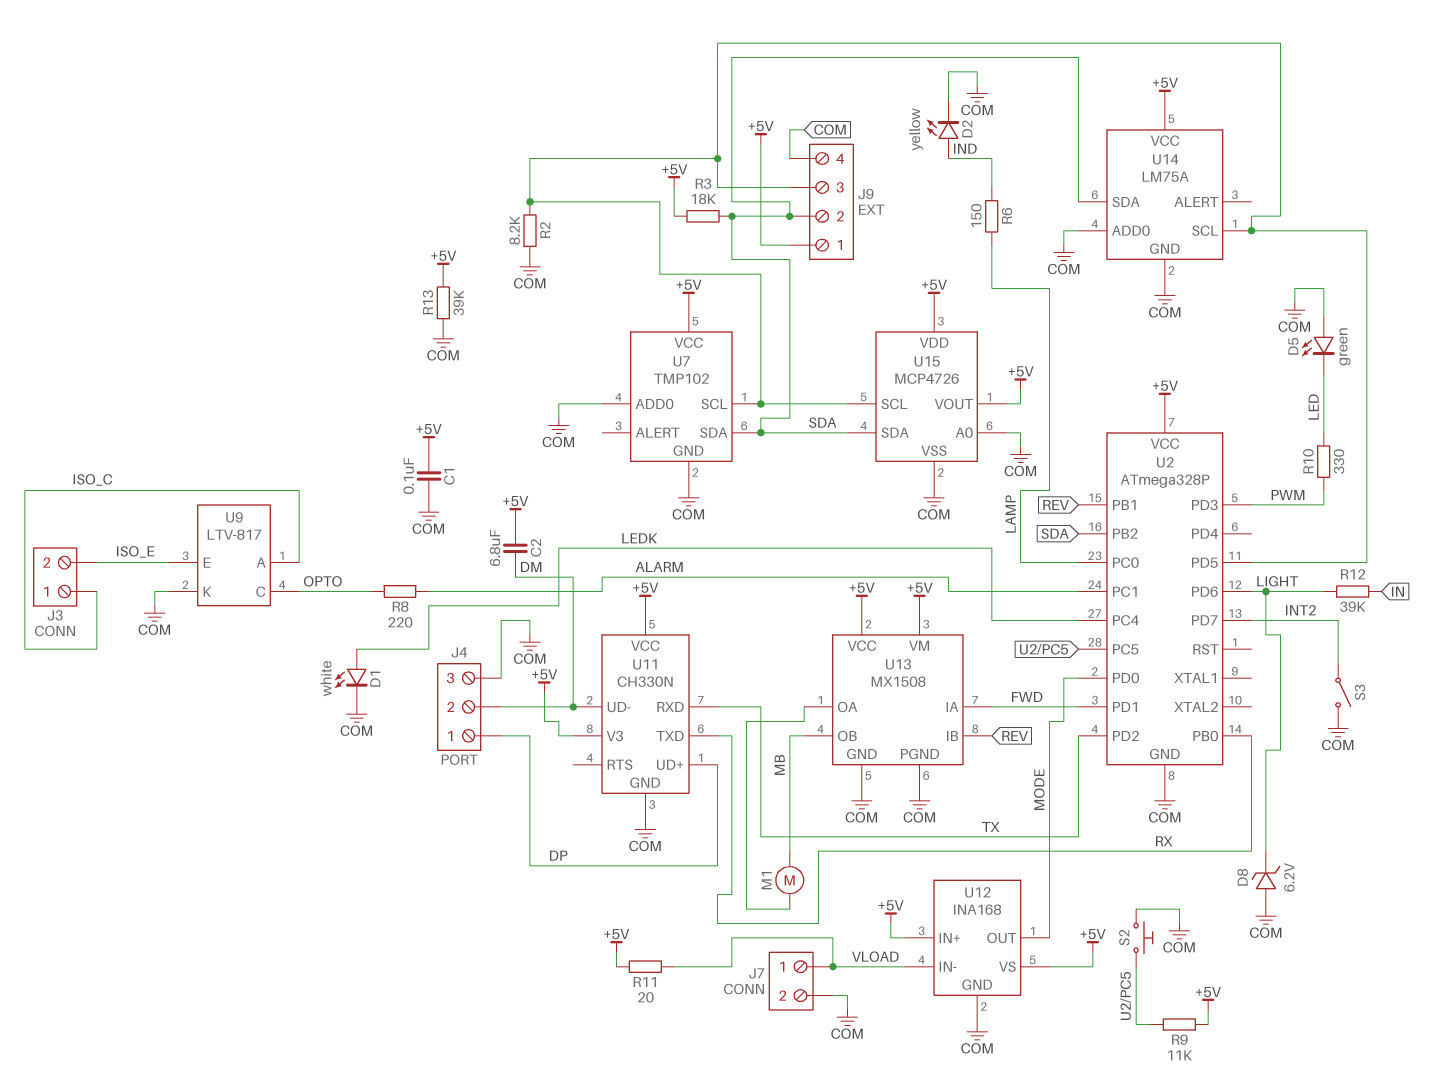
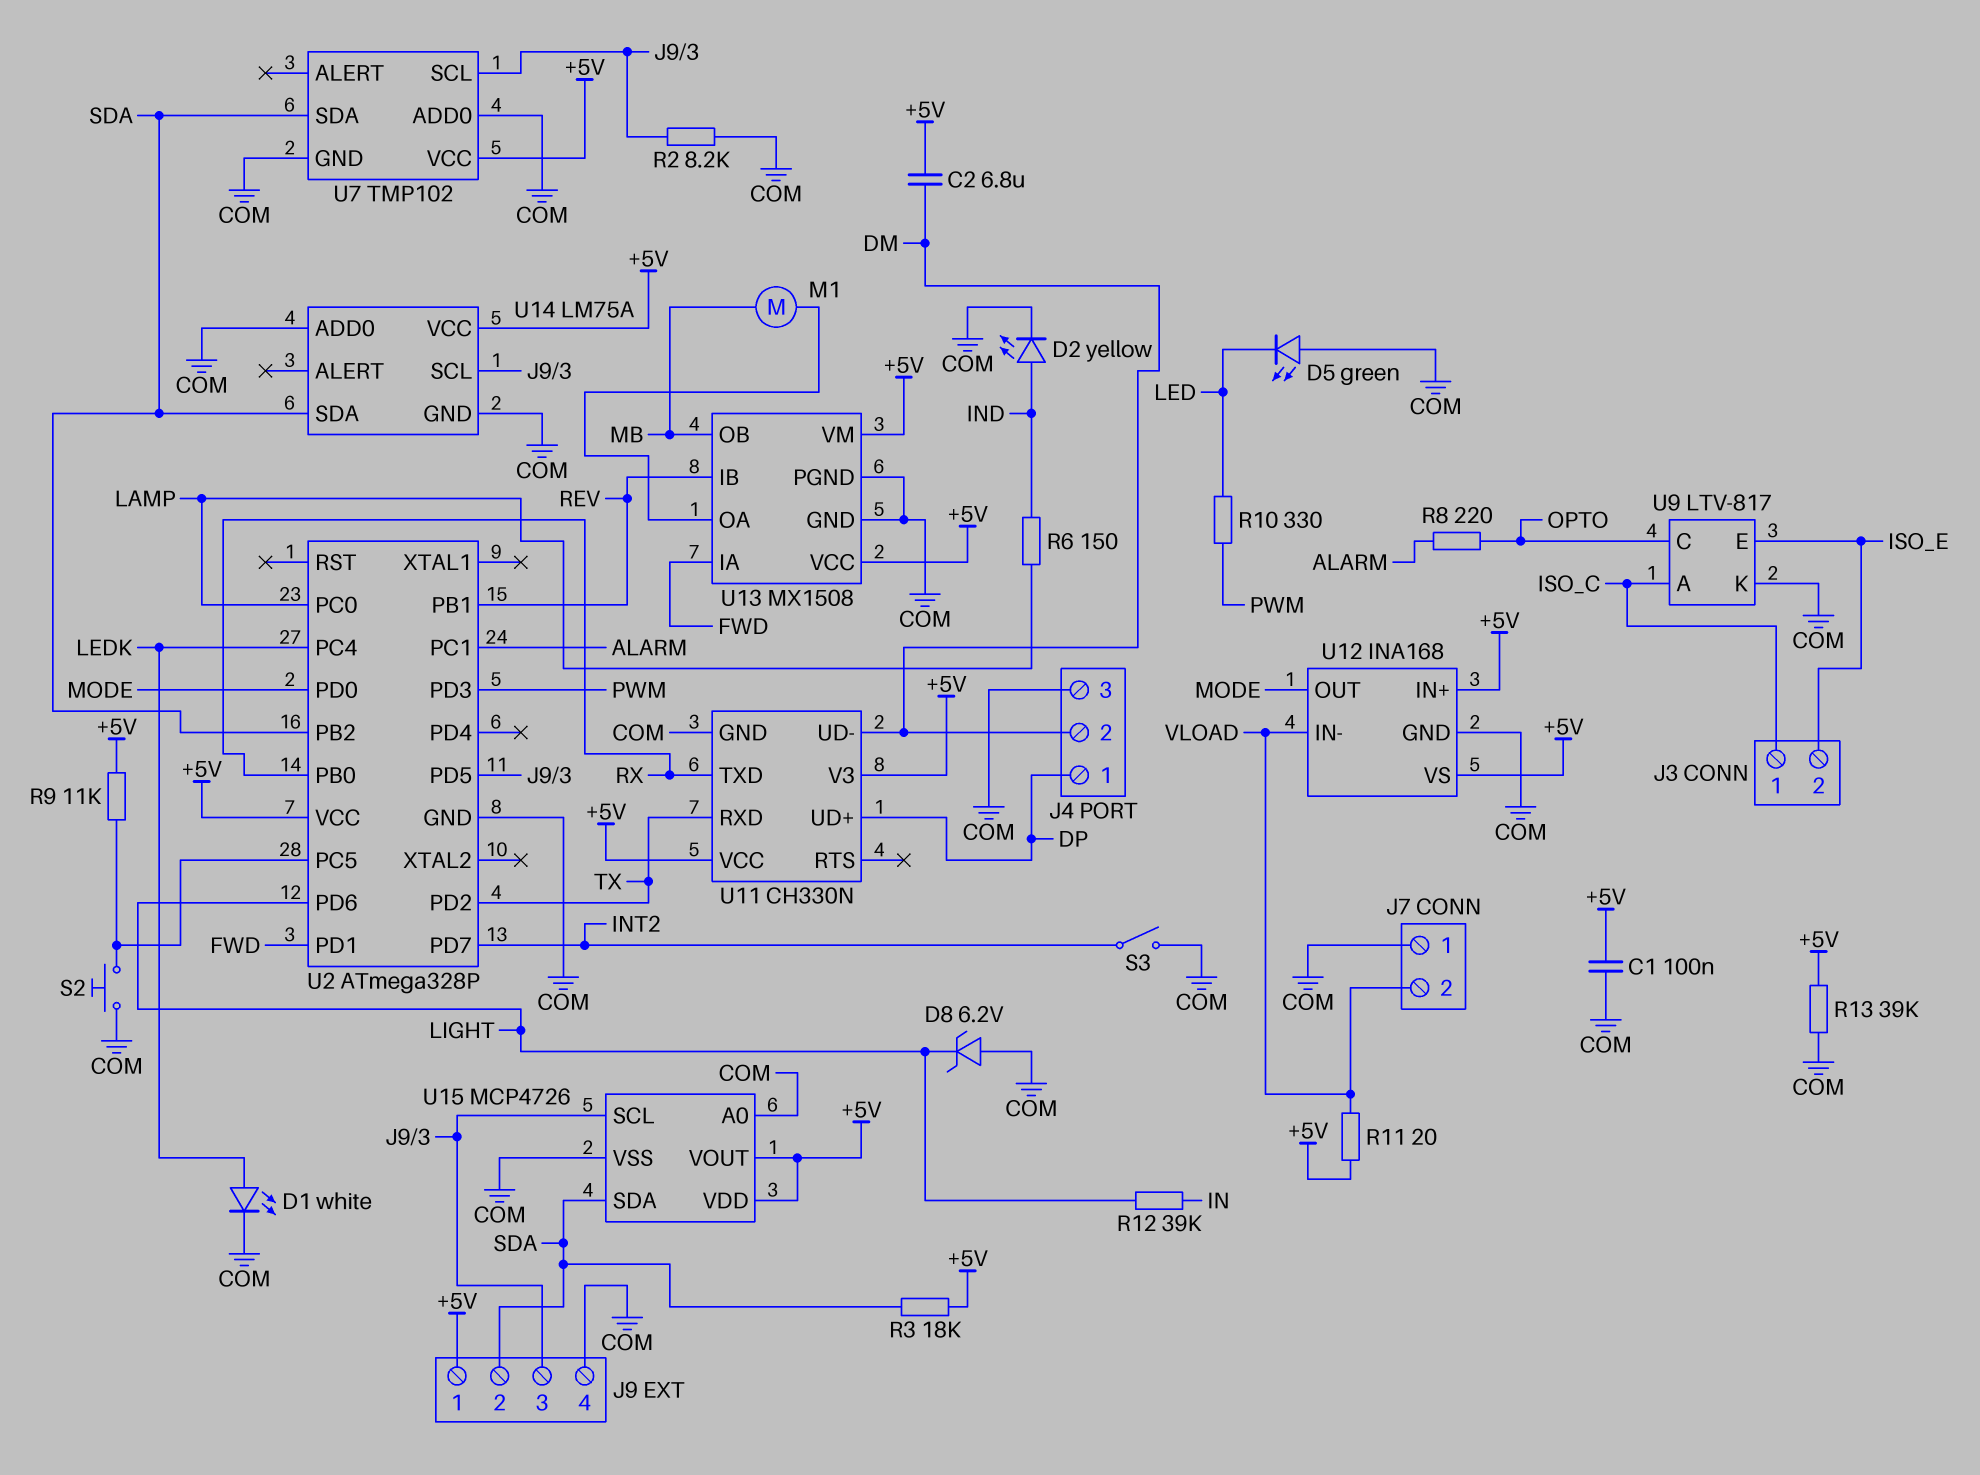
J7 pin 1: VLOAD -> COM
J7 pin 2: COM -> VLOAD

